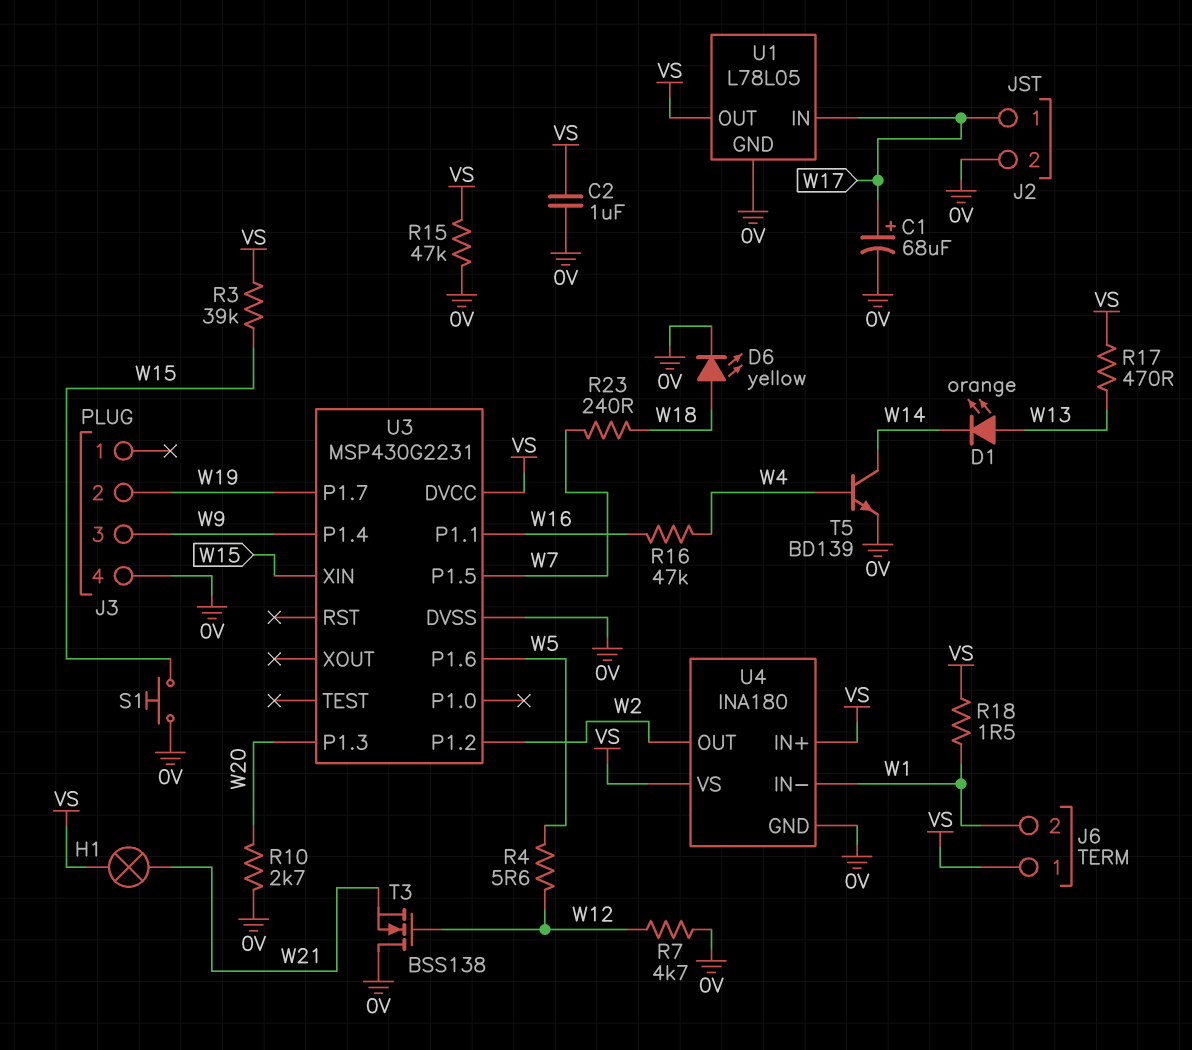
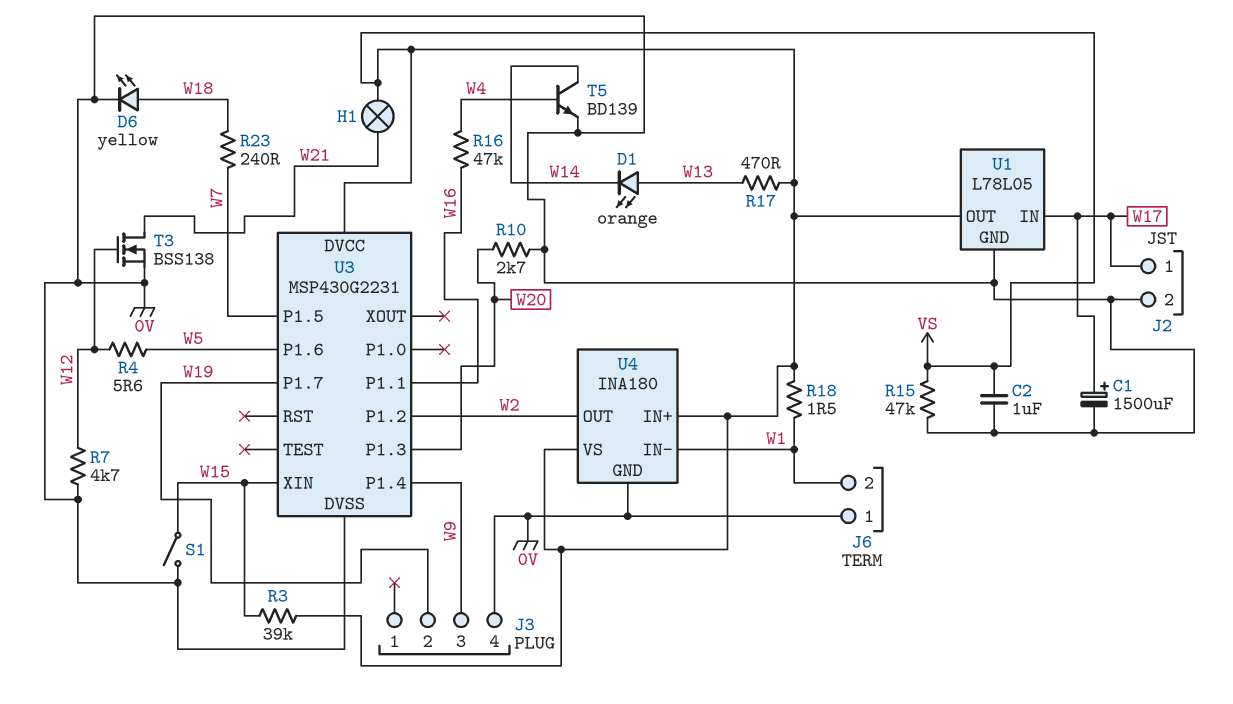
C1: 68uF (plus W17, minus 0V) -> 1500uF (plus W17, minus 0V)
J6 pin 1: VS -> 0V
S1: button (0V, W15) -> switch (0V, W15)
T3: NMOS BSS138 (G W12, D 0V, S W21) -> NMOS BSS138 (G W12, D W21, S 0V)

